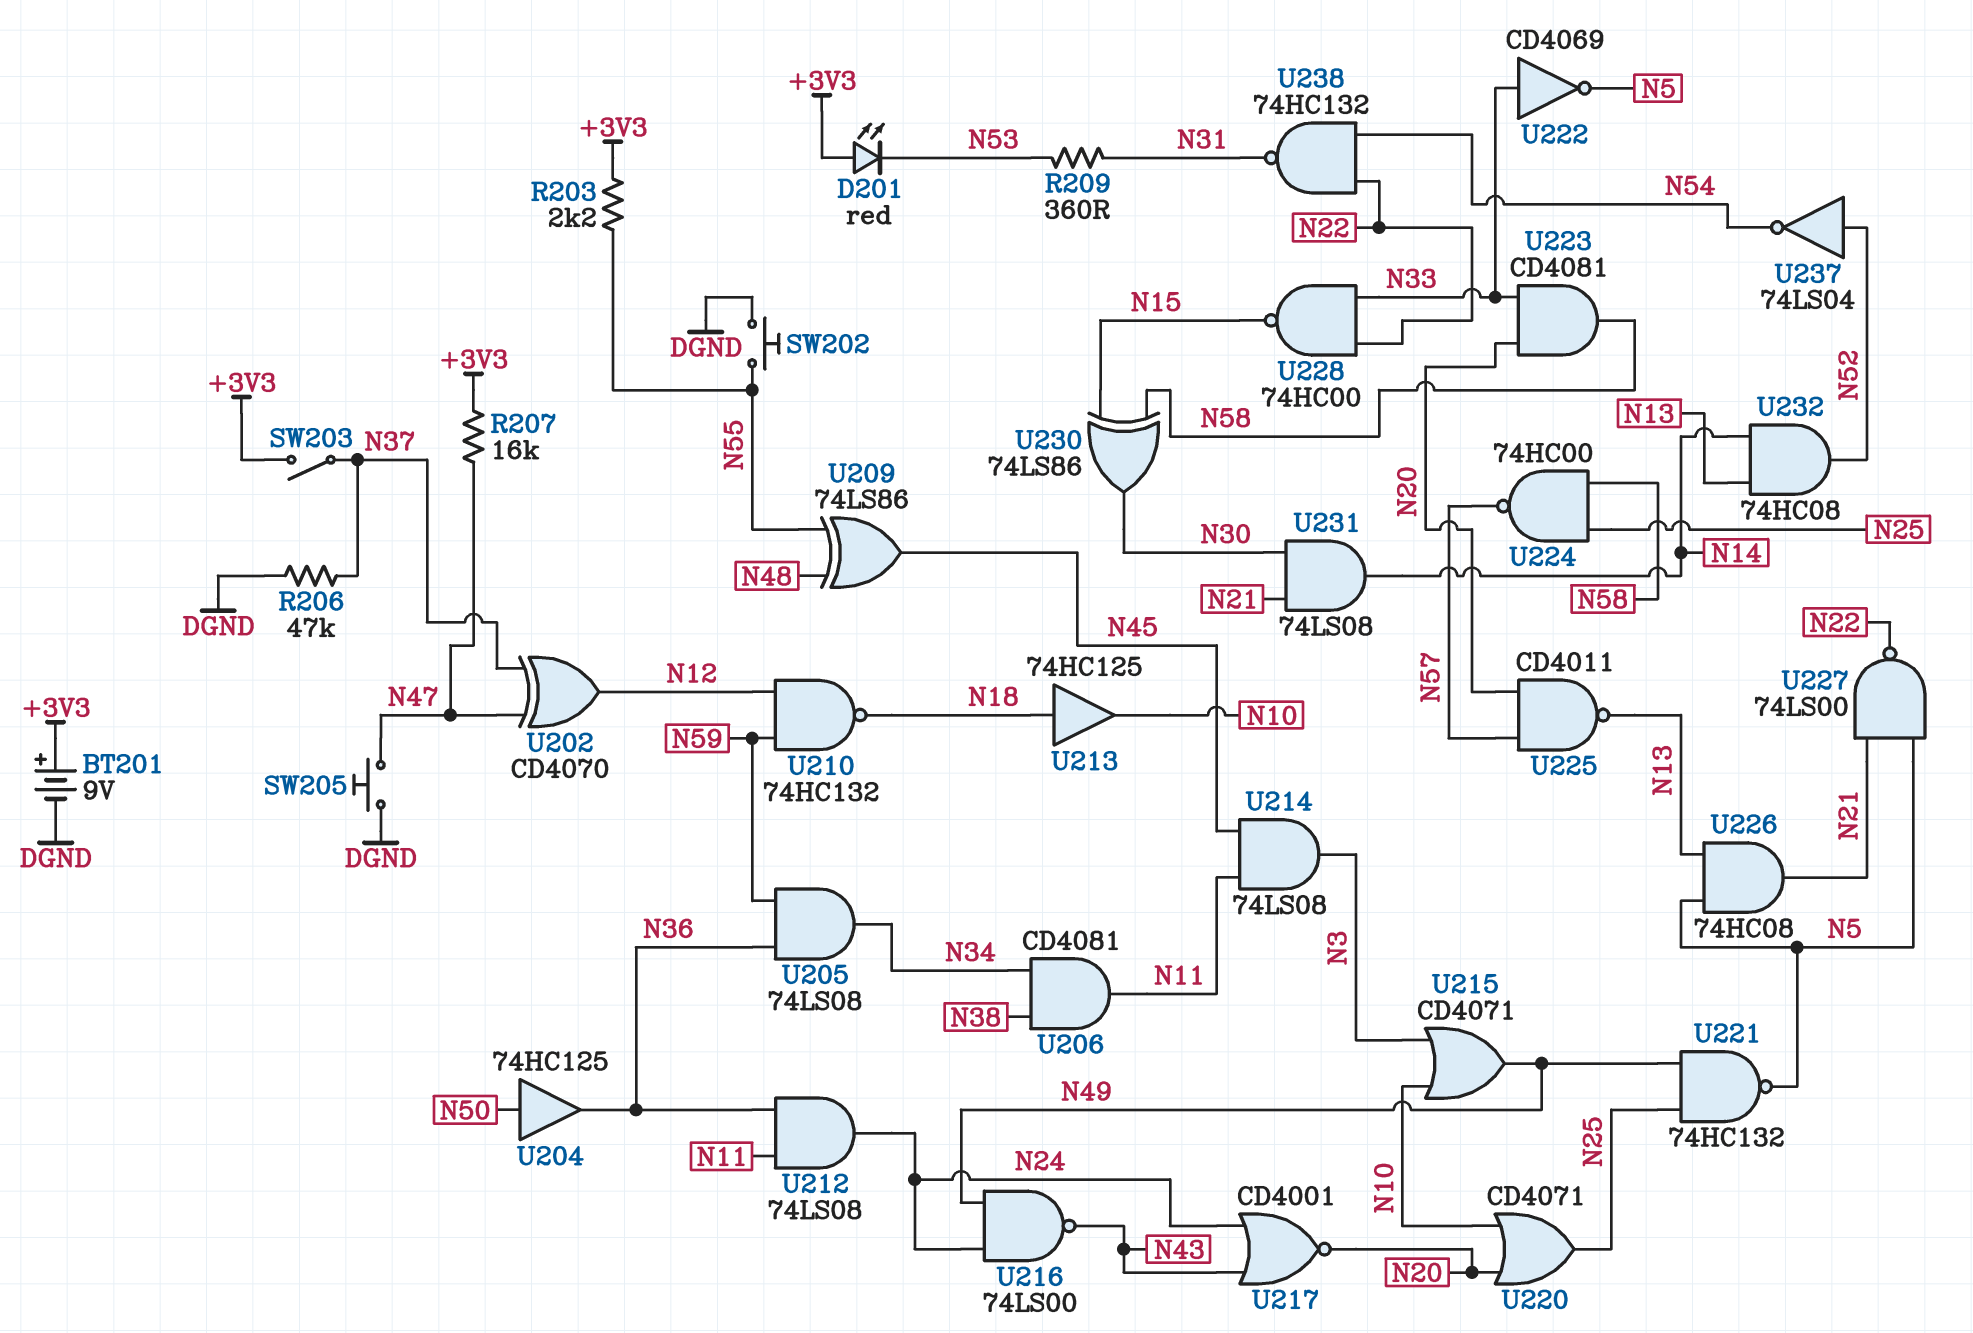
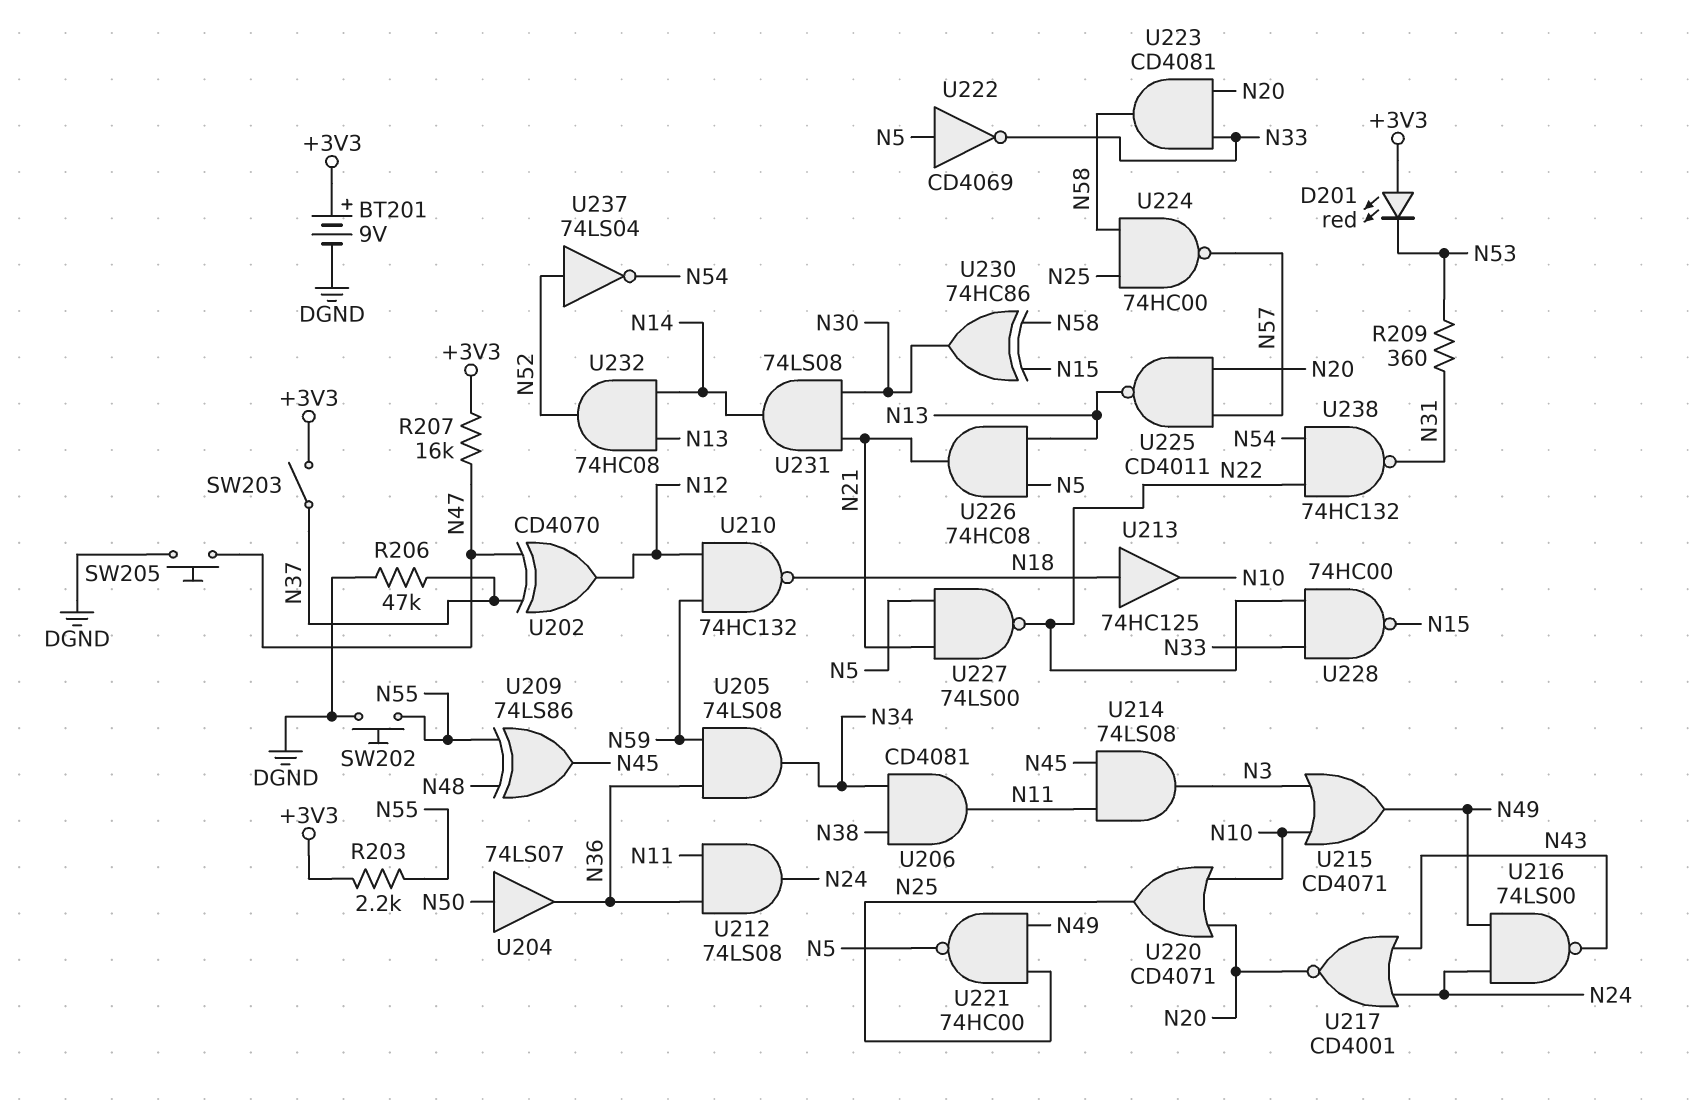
U204: buffer 74HC125 (in N50, out N36) -> buffer 74LS07 (in N50, out N36)
U221: NAND 74HC132 (in N25, in N49, out N5) -> NAND 74HC00 (in N25, in N49, out N5)
U222: NOT CD4069 (in N33, out N5) -> NOT CD4069 (in N5, out N33)
U230: XOR 74LS86 (in N15, in N58, out N30) -> XOR 74HC86 (in N15, in N58, out N30)

